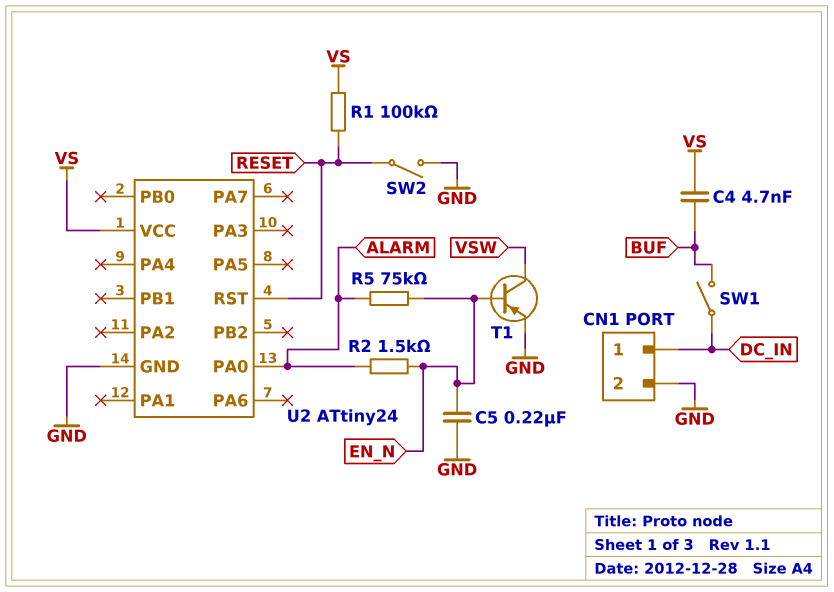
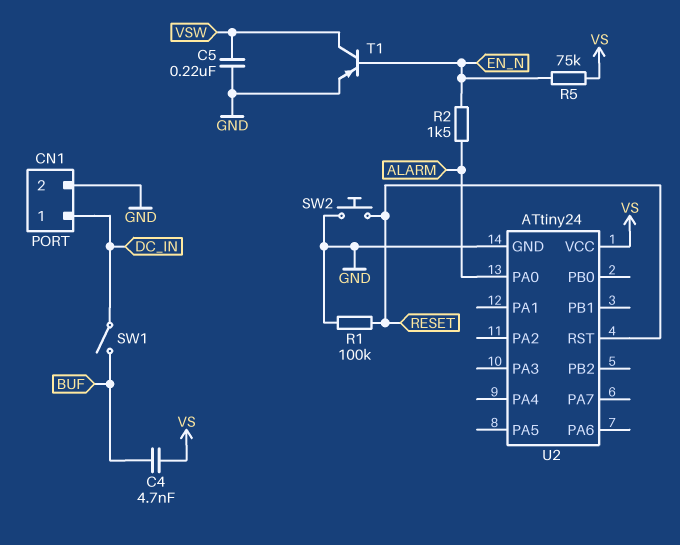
C5: 220nF (EN_N, GND) -> 220nF (GND, VSW)
R1: 100k (RESET, VS) -> 100k (GND, RESET)
R5: 75k (ALARM, EN_N) -> 75k (EN_N, VS)
SW2: switch (GND, RESET) -> button (GND, RESET)

